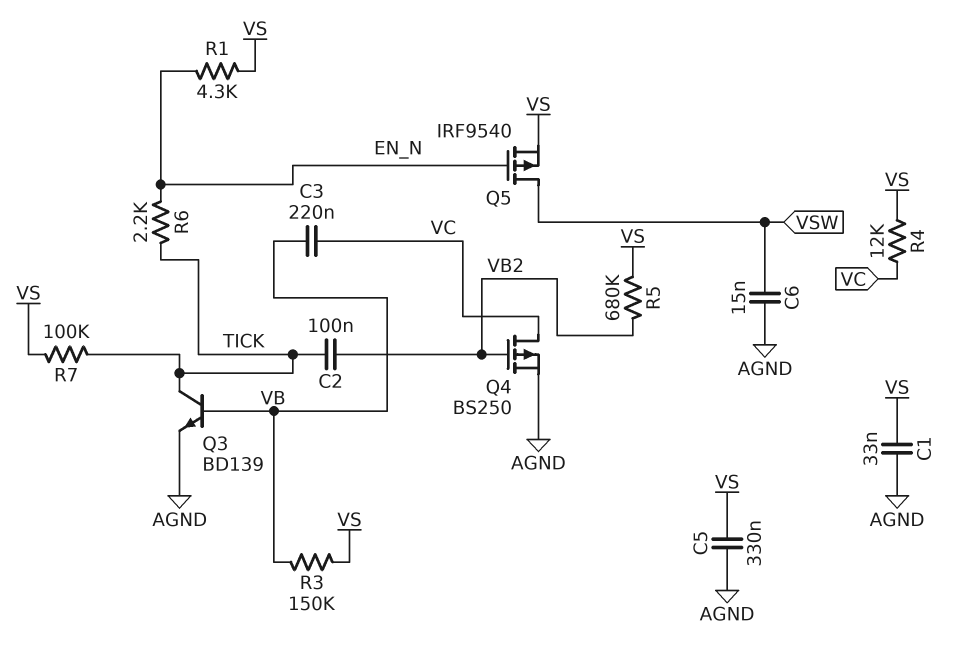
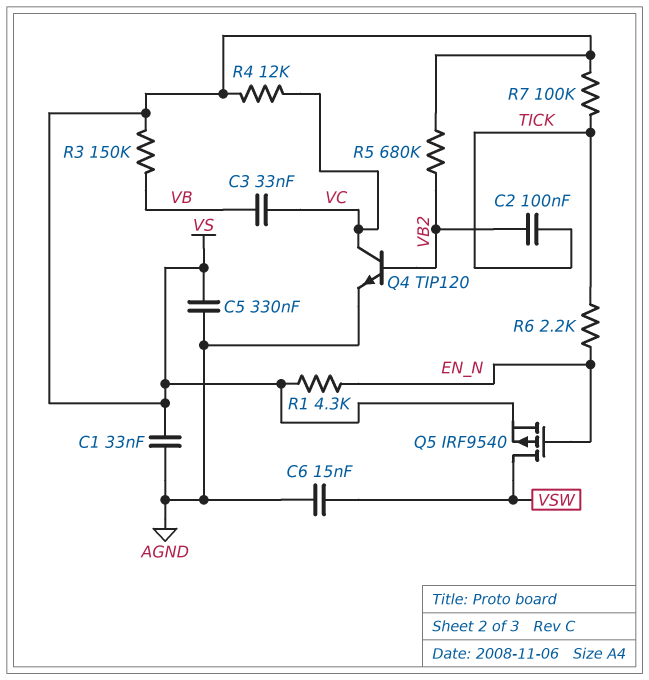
C3: 220nF (VB, VC) -> 33nF (VB, VC)
Q3: NPN BD139 (B VB, C TICK, E AGND) -> none
Q4: PMOS BS250 (G VB2, D VC, S AGND) -> NPN TIP120 (B VB2, C VC, E AGND)

